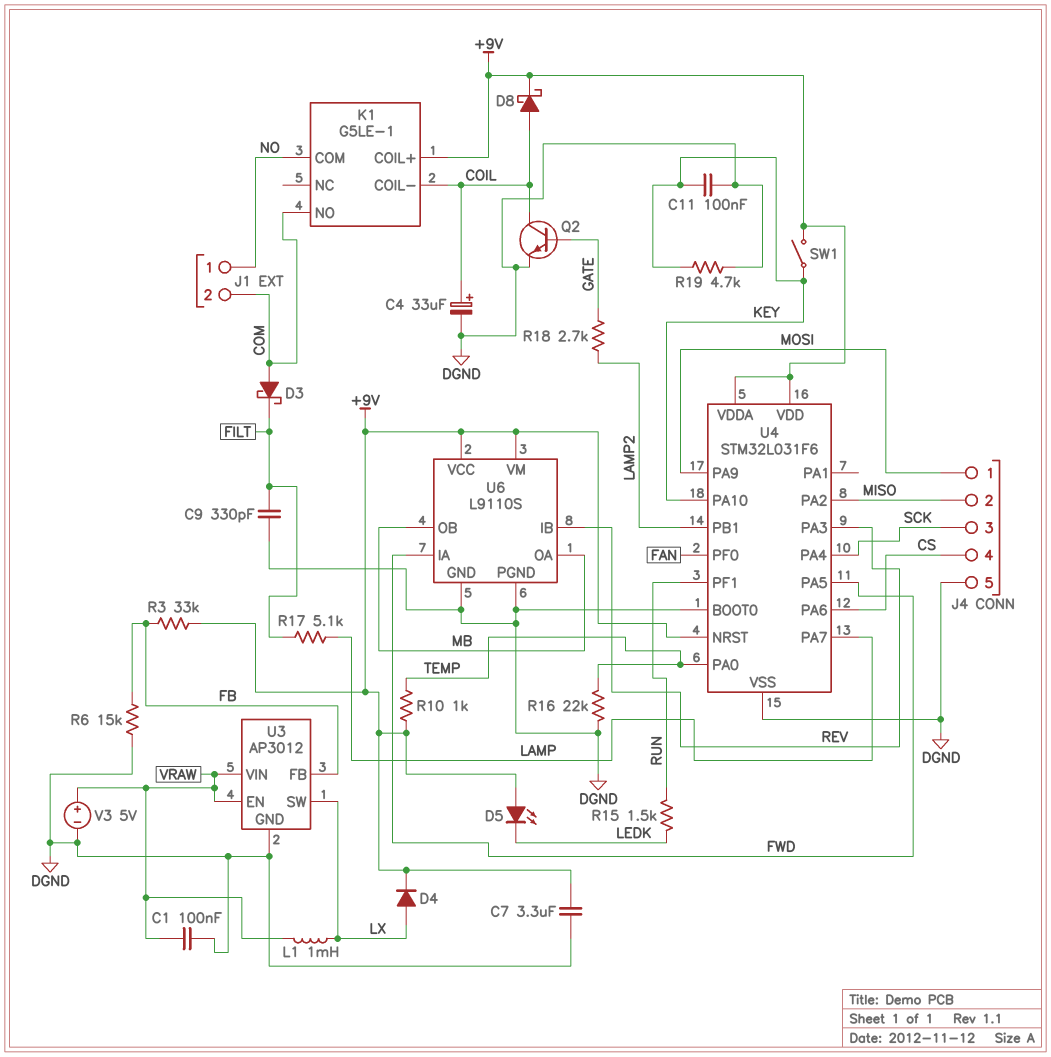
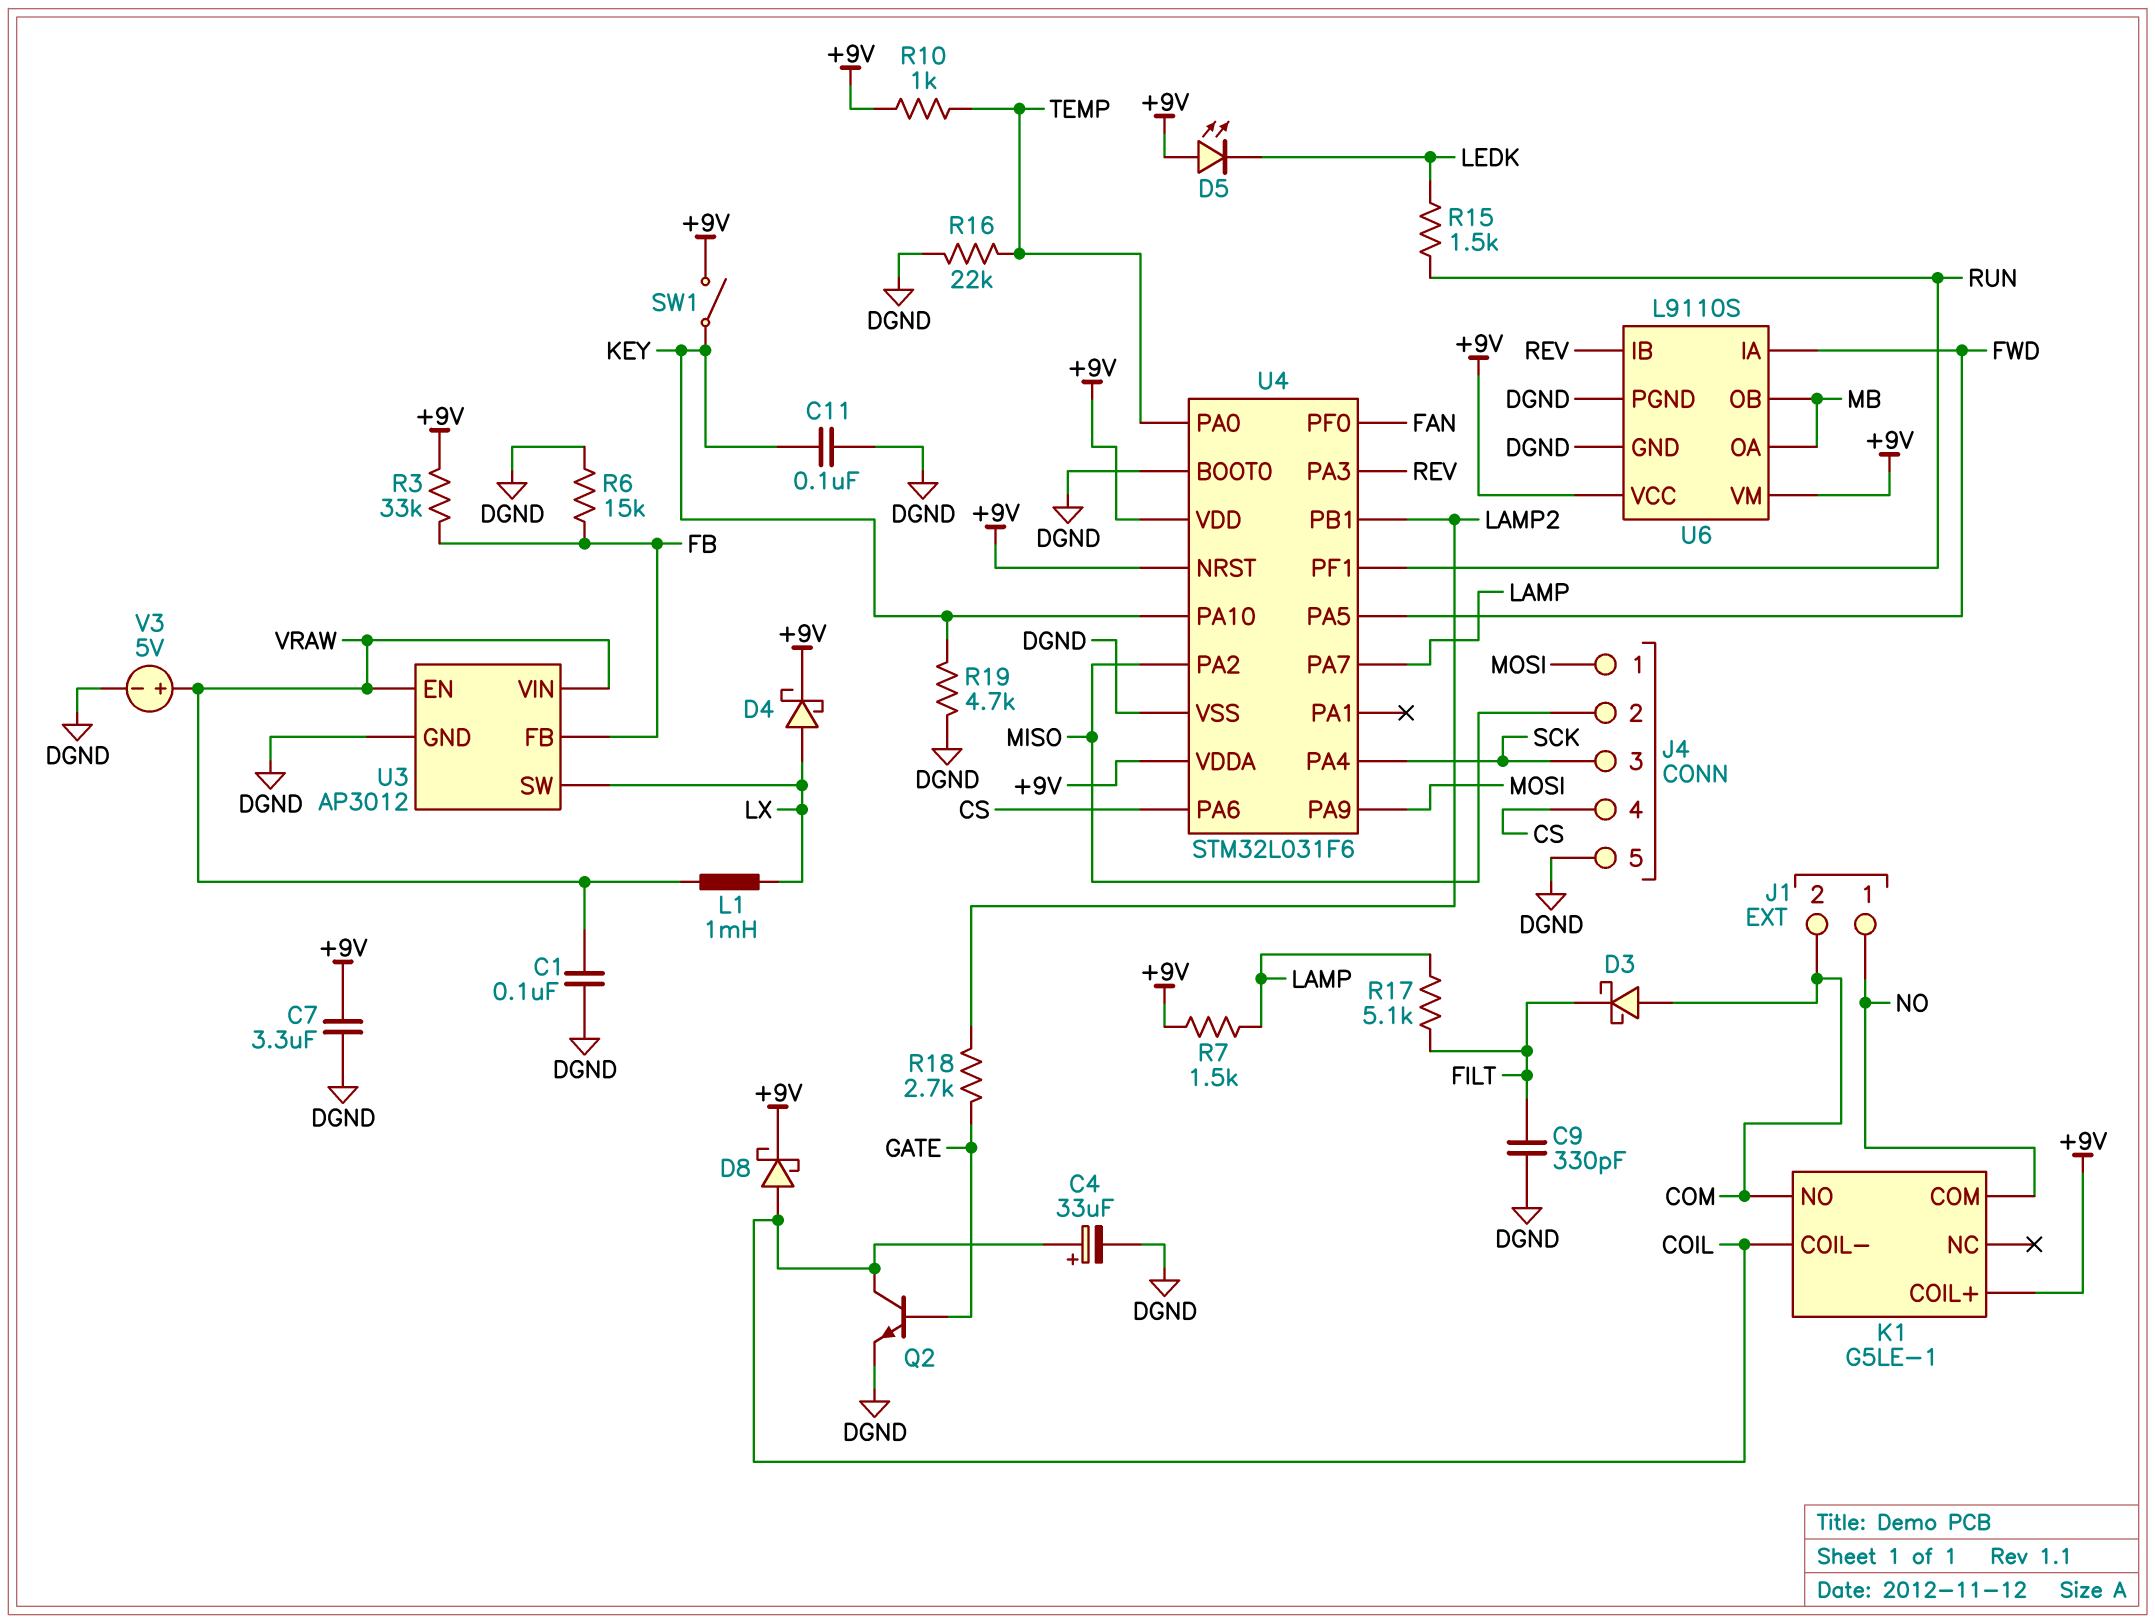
D4: diode (A LX, K +9V) -> schottky (A LX, K +9V)
R7: none -> 1.5k (+9V, LAMP)

